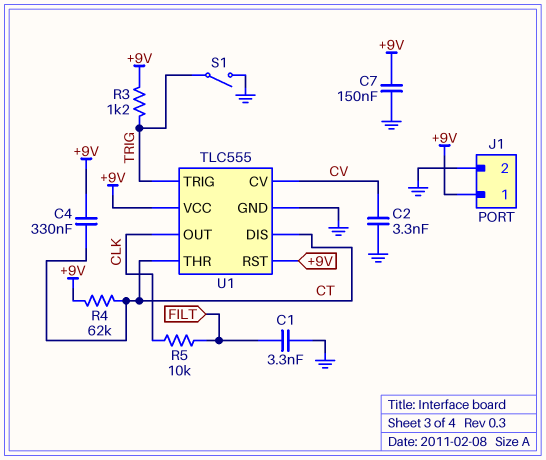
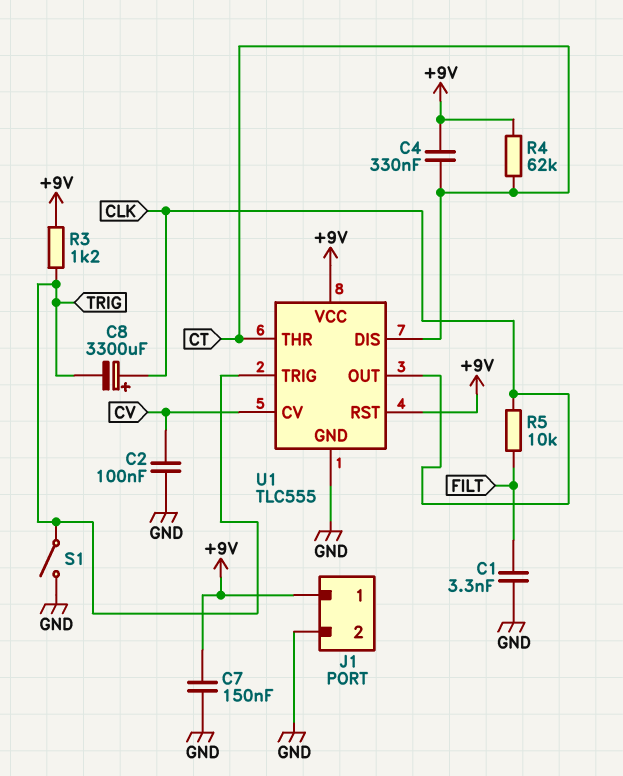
C2: 3.3nF (CV, GND) -> 100nF (CV, GND)
C8: none -> 3300uF (plus CLK, minus TRIG)

